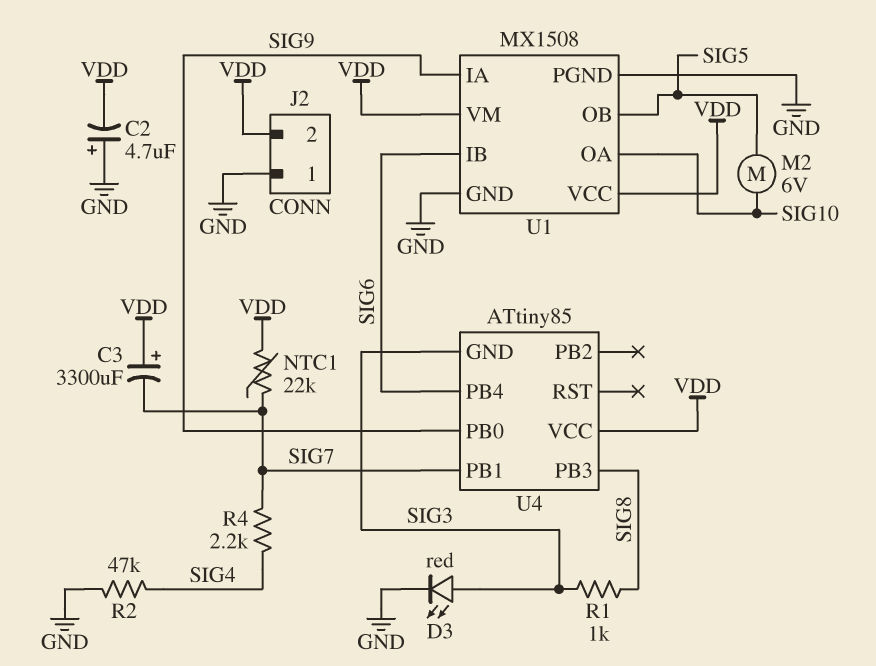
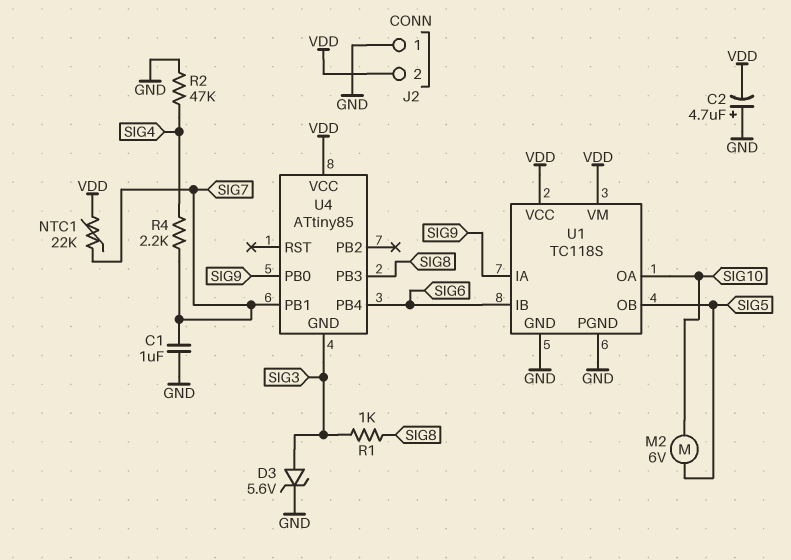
C1: none -> 1uF (GND, SIG7)
C3: 3300uF (plus VDD, minus SIG7) -> none
D3: LED red (A SIG3, K GND) -> zener 5.6V (A SIG3, K GND)
U1: MX1508 -> TC118S

